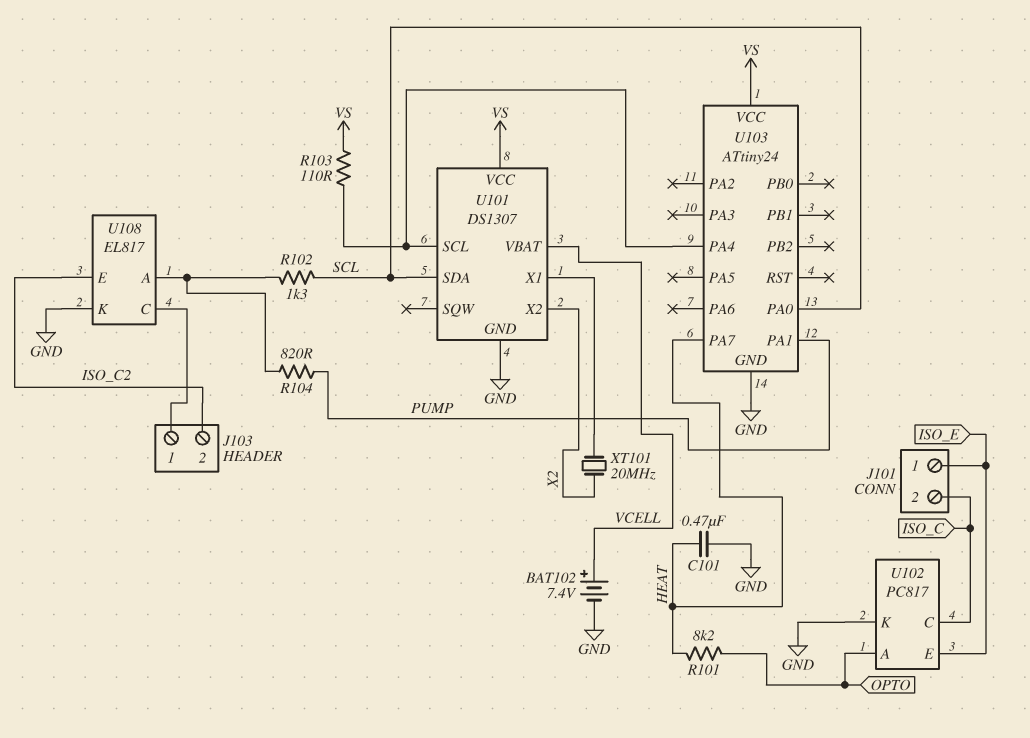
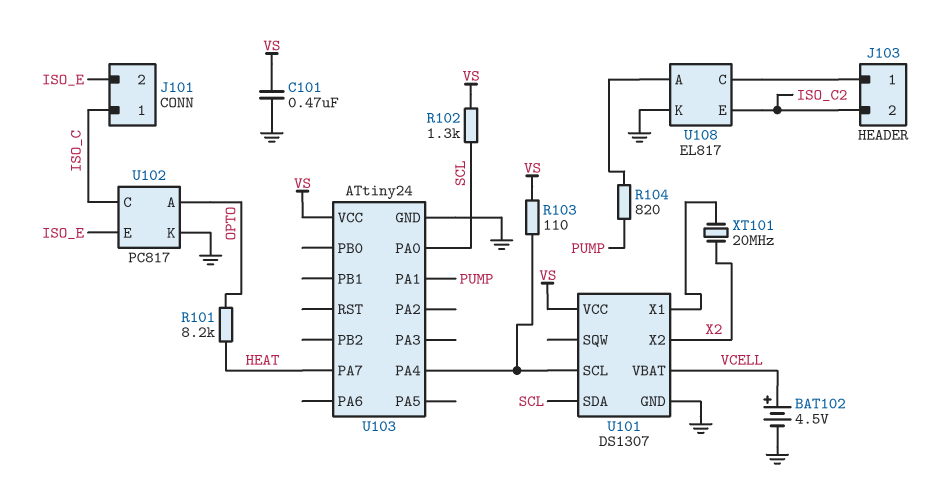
BAT102: 7.4V (plus VCELL, minus GND) -> 4.5V (plus VCELL, minus GND)
C101: 470nF (GND, HEAT) -> 470nF (GND, VS)
J101 pin 1: ISO_E -> ISO_C
J101 pin 2: ISO_C -> ISO_E
R102: 1.3k (SCL, U108/A) -> 1.3k (SCL, VS)

